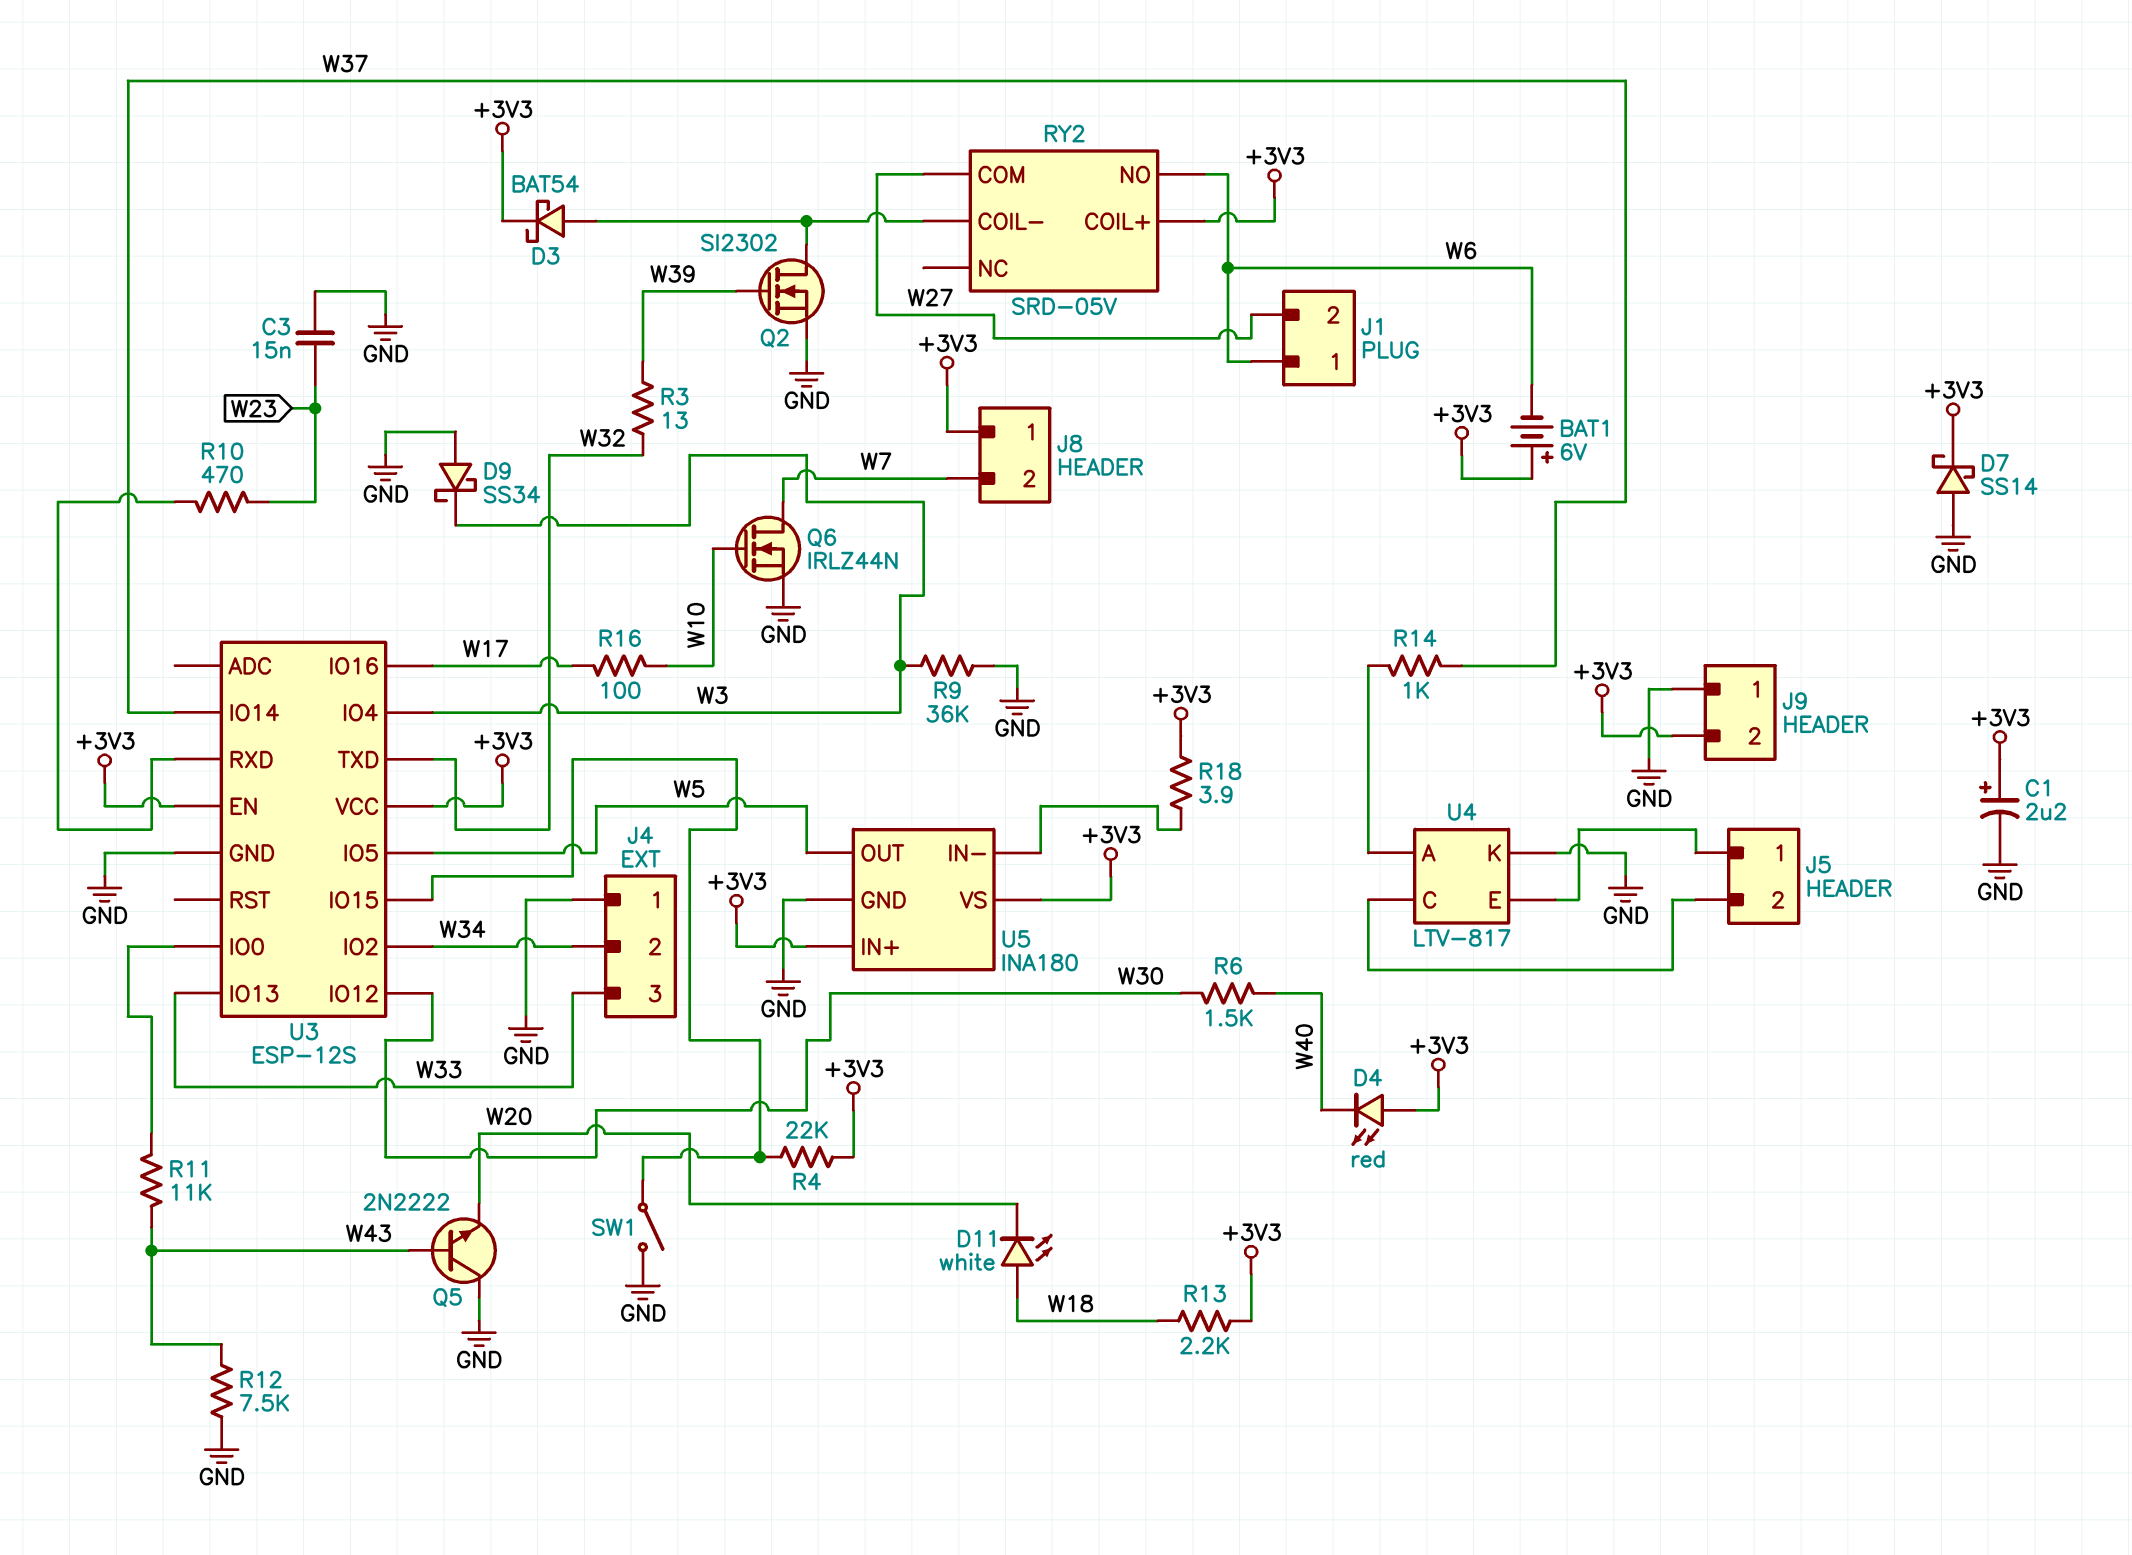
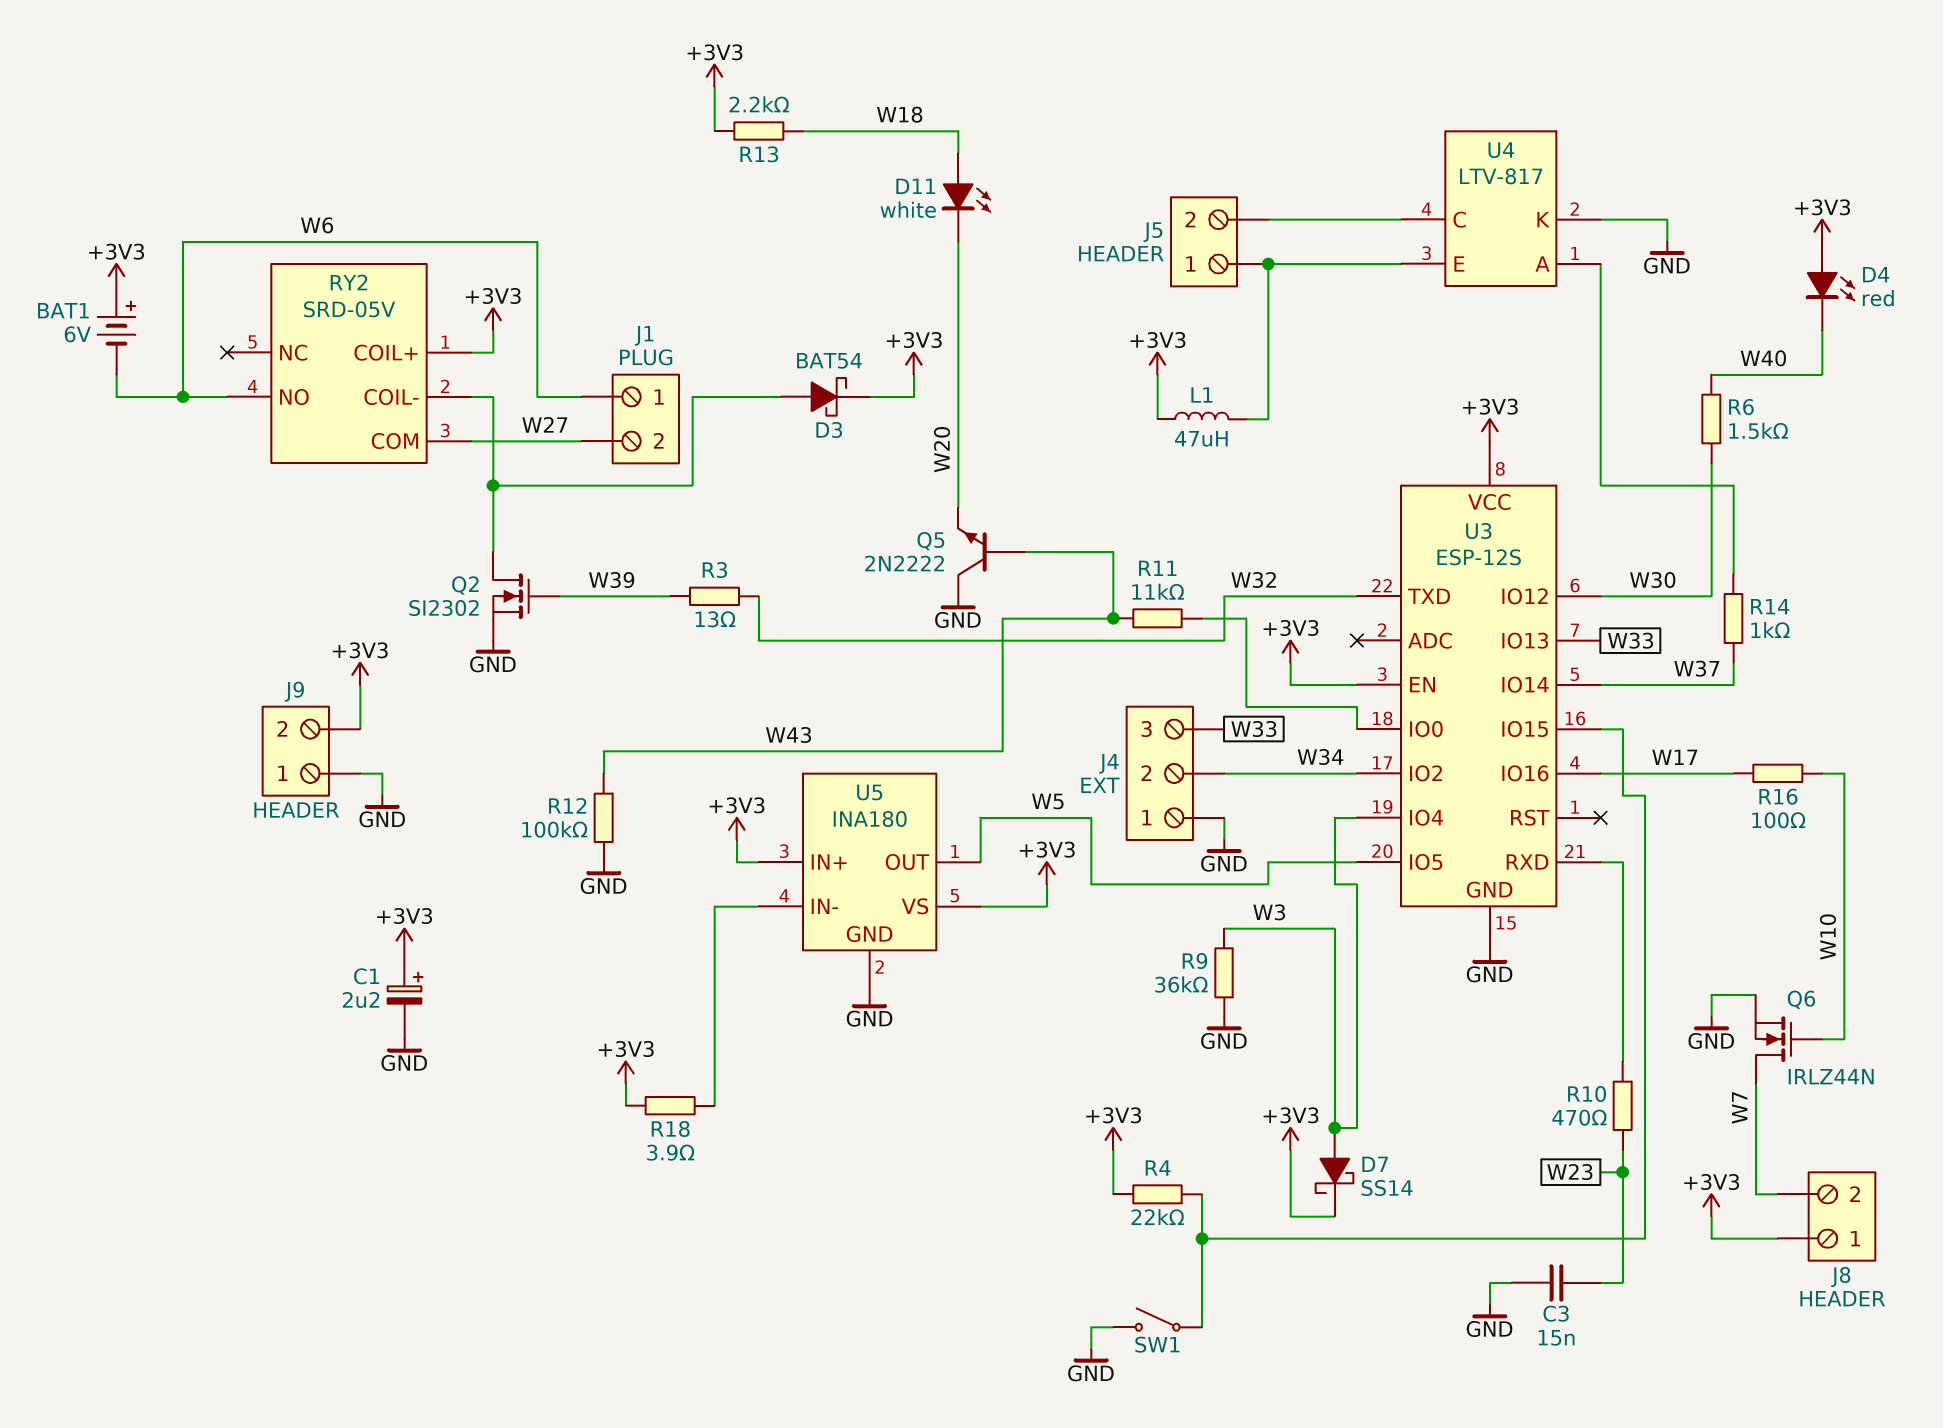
D7: schottky SS14 (A GND, K +3V3) -> schottky SS14 (A W3, K +3V3)
D9: schottky SS34 (A GND, K W3) -> none
L1: none -> 47uH (+3V3, J5/1)
R12: 7.5k (GND, W43) -> 100k (GND, W43)

